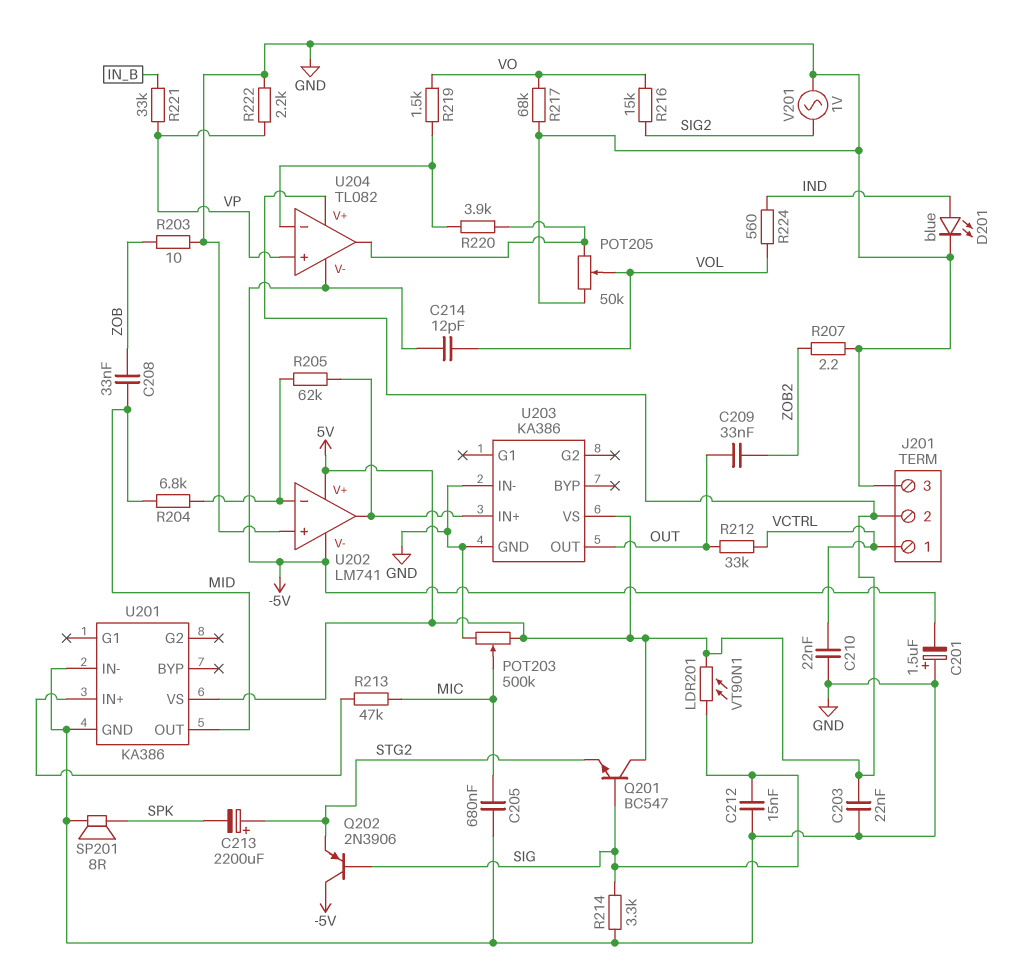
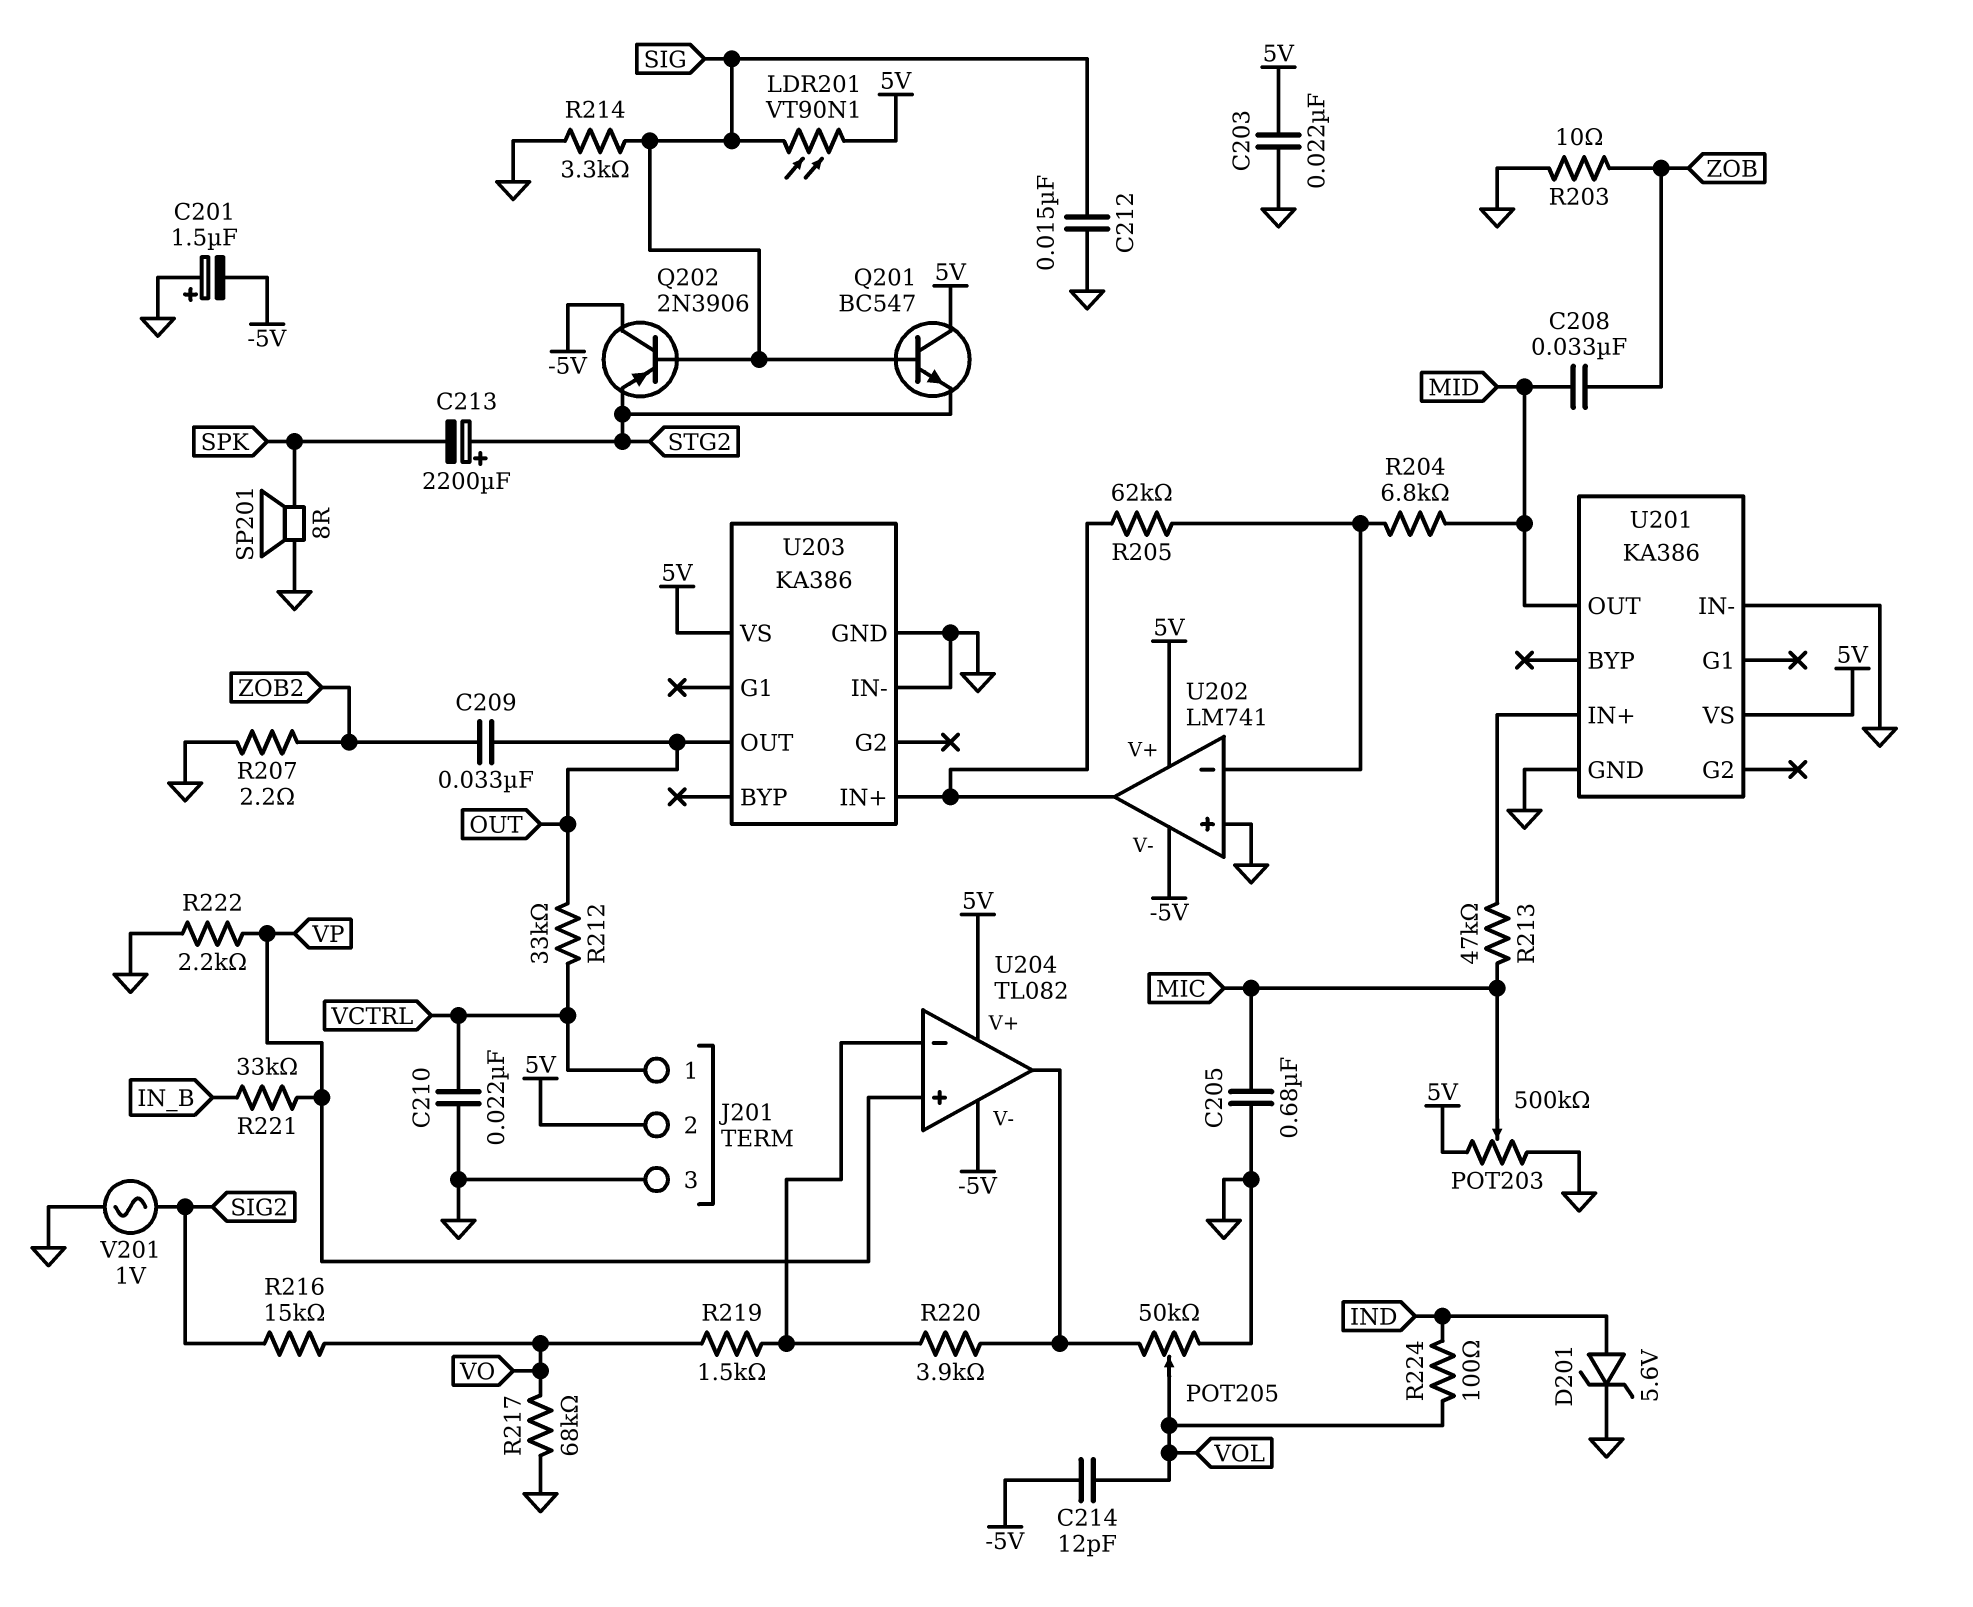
D201: LED blue (A IND, K GND) -> zener 5.6V (A IND, K GND)
R224: 560 (IND, VOL) -> 100 (IND, VOL)

